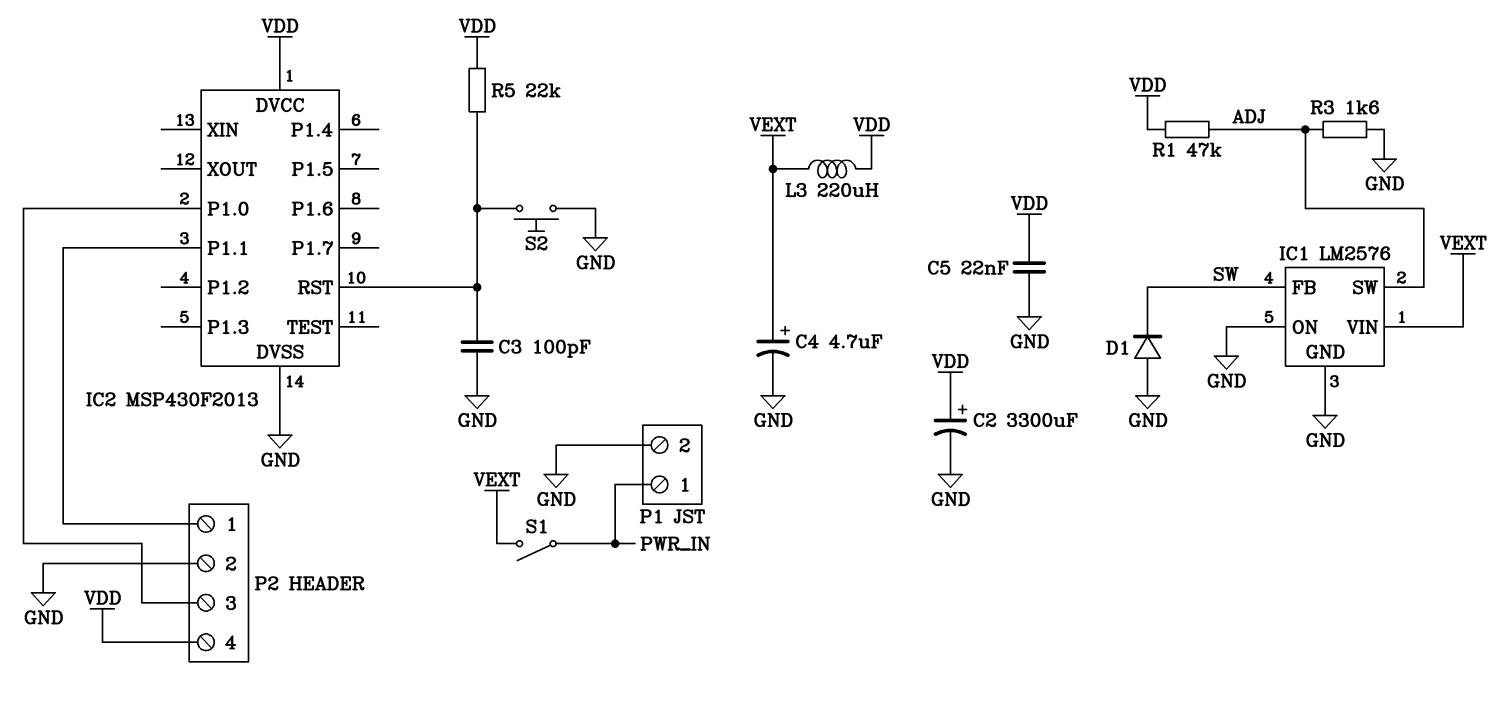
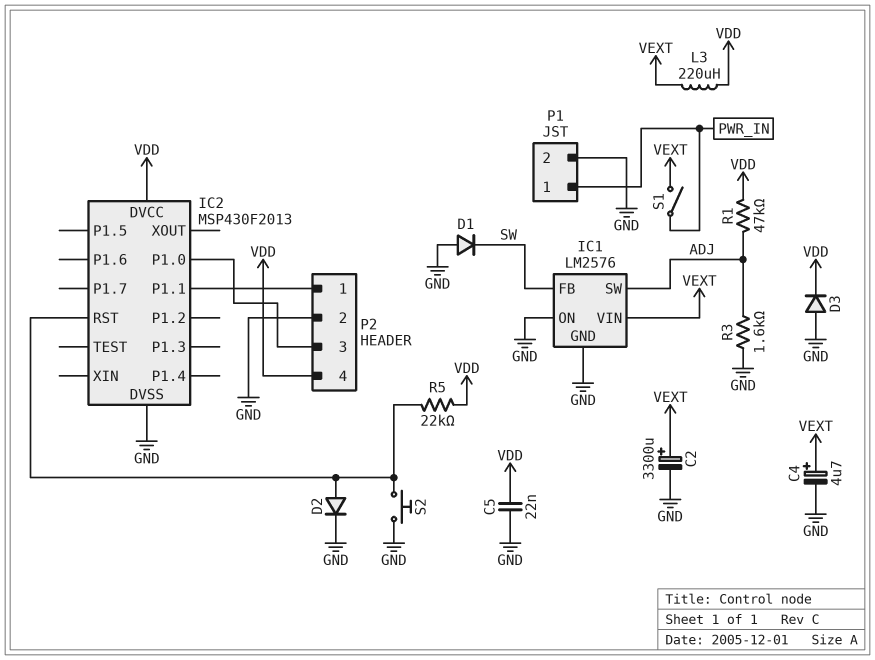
C2: 3300uF (plus VDD, minus GND) -> 3300uF (plus VEXT, minus GND)
C3: 100pF (GND, IC2/RST) -> none
D2: none -> diode (A IC2/RST, K GND)
D3: none -> diode (A GND, K VDD)

